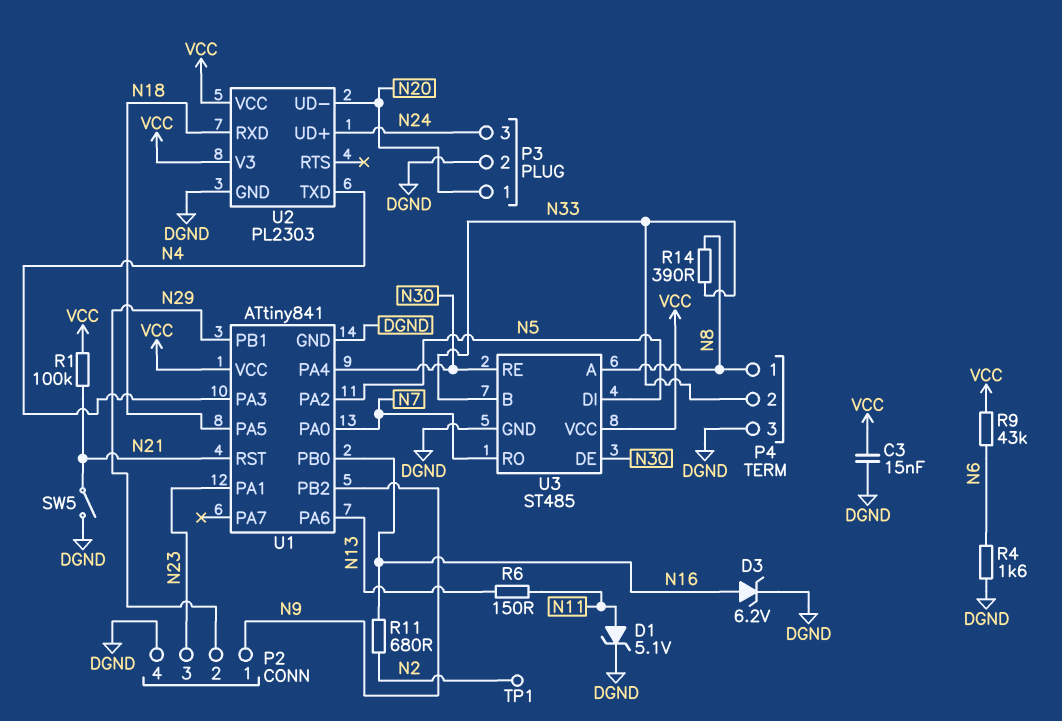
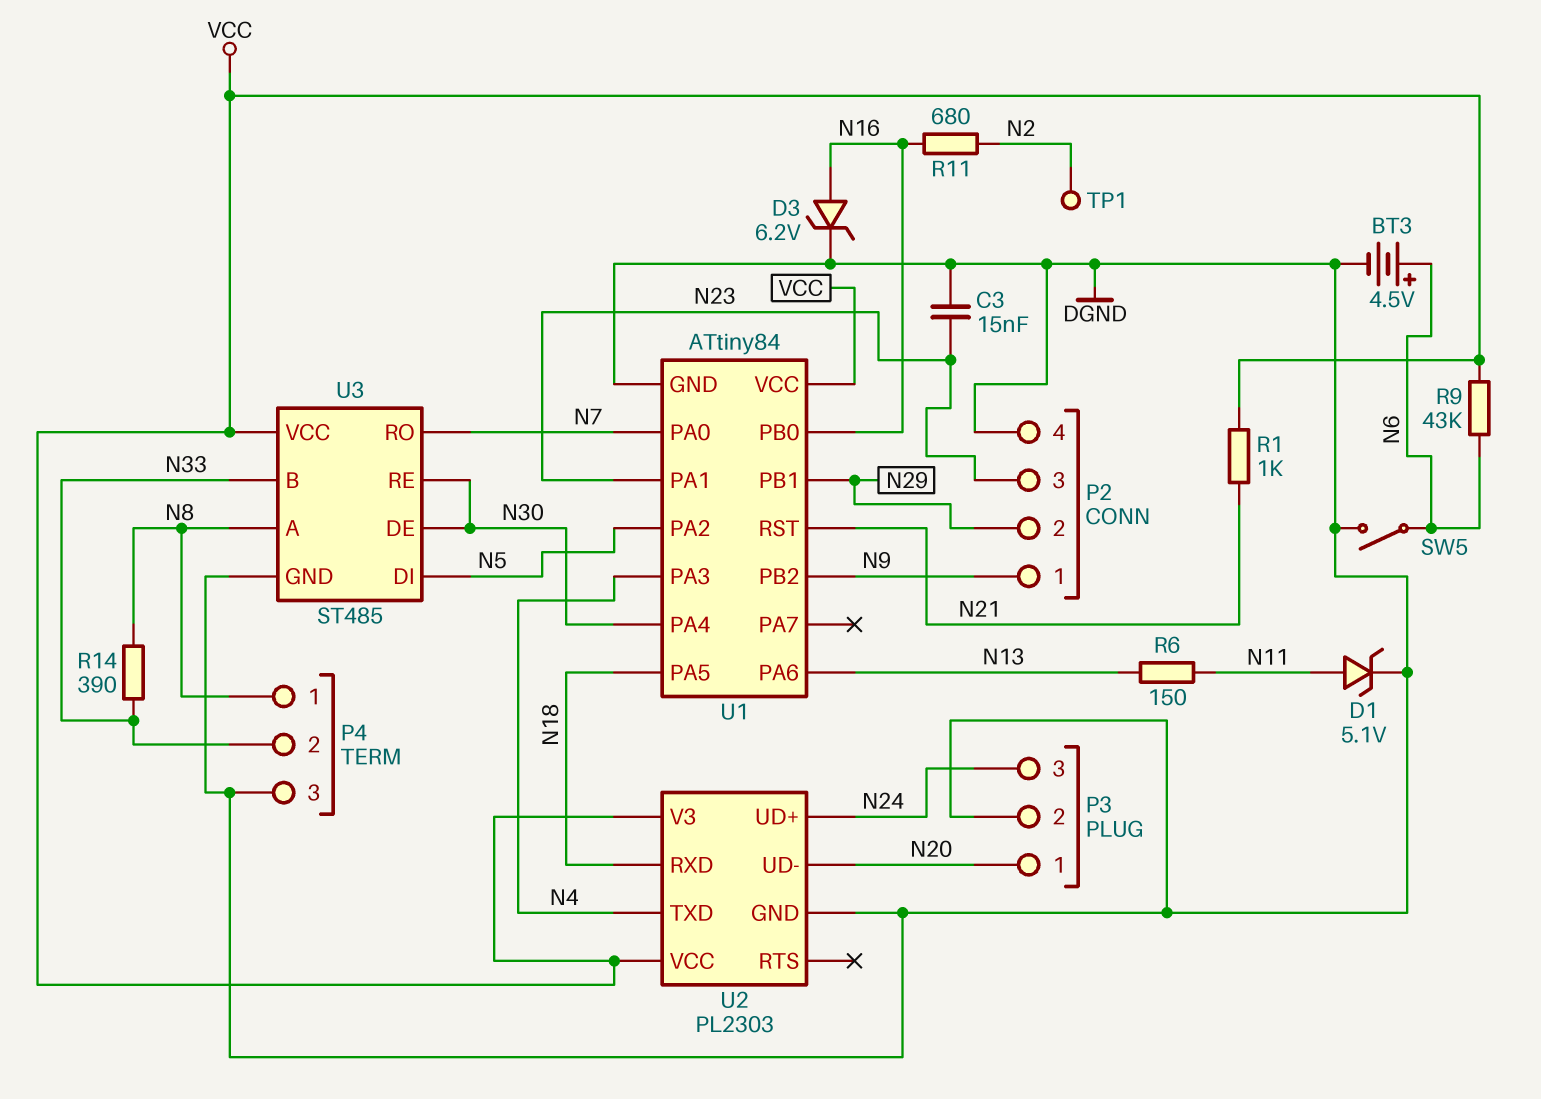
BT3: none -> 4.5V (plus N6, minus DGND)
C3: 15nF (DGND, VCC) -> 15nF (DGND, N23)
R1: 100k (N21, VCC) -> 1k (N21, VCC)
R4: 1.6k (DGND, N6) -> none
SW5: switch (DGND, N21) -> switch (DGND, N6)
U1: ATtiny841 -> ATtiny84

